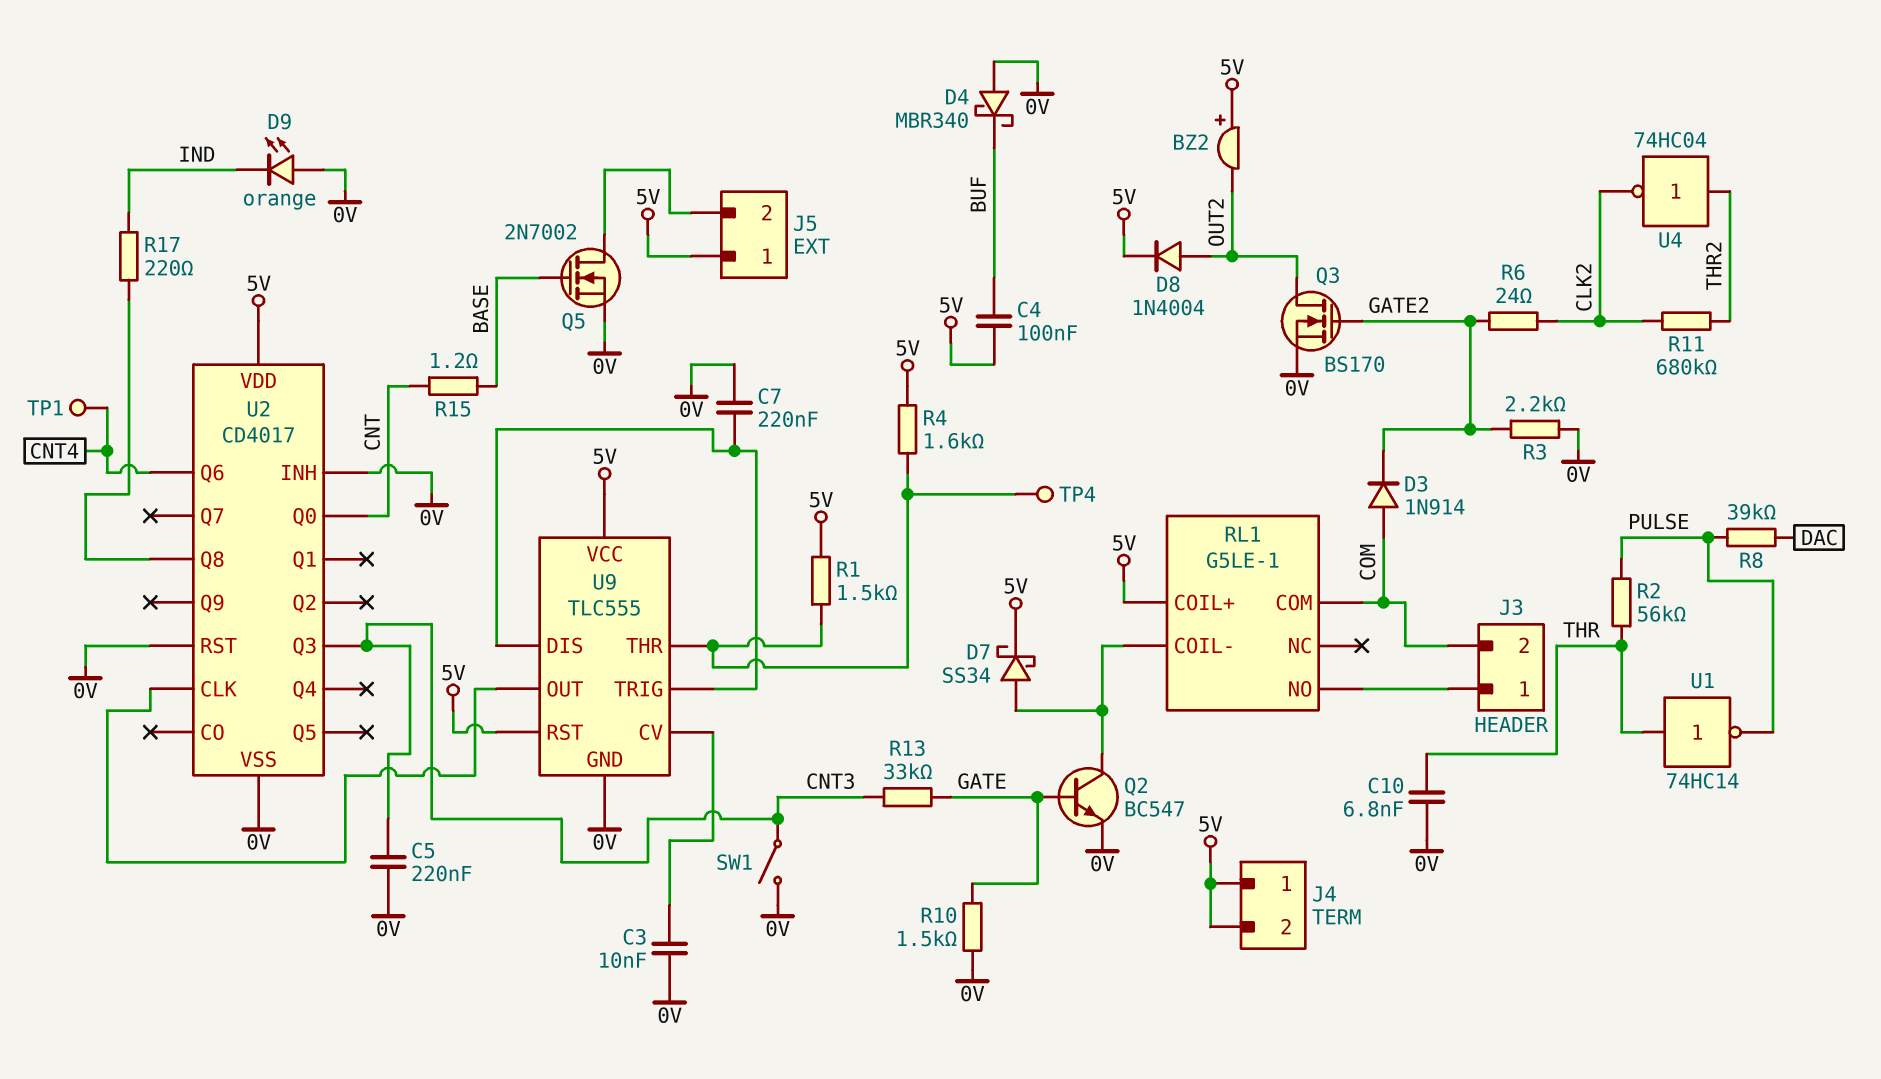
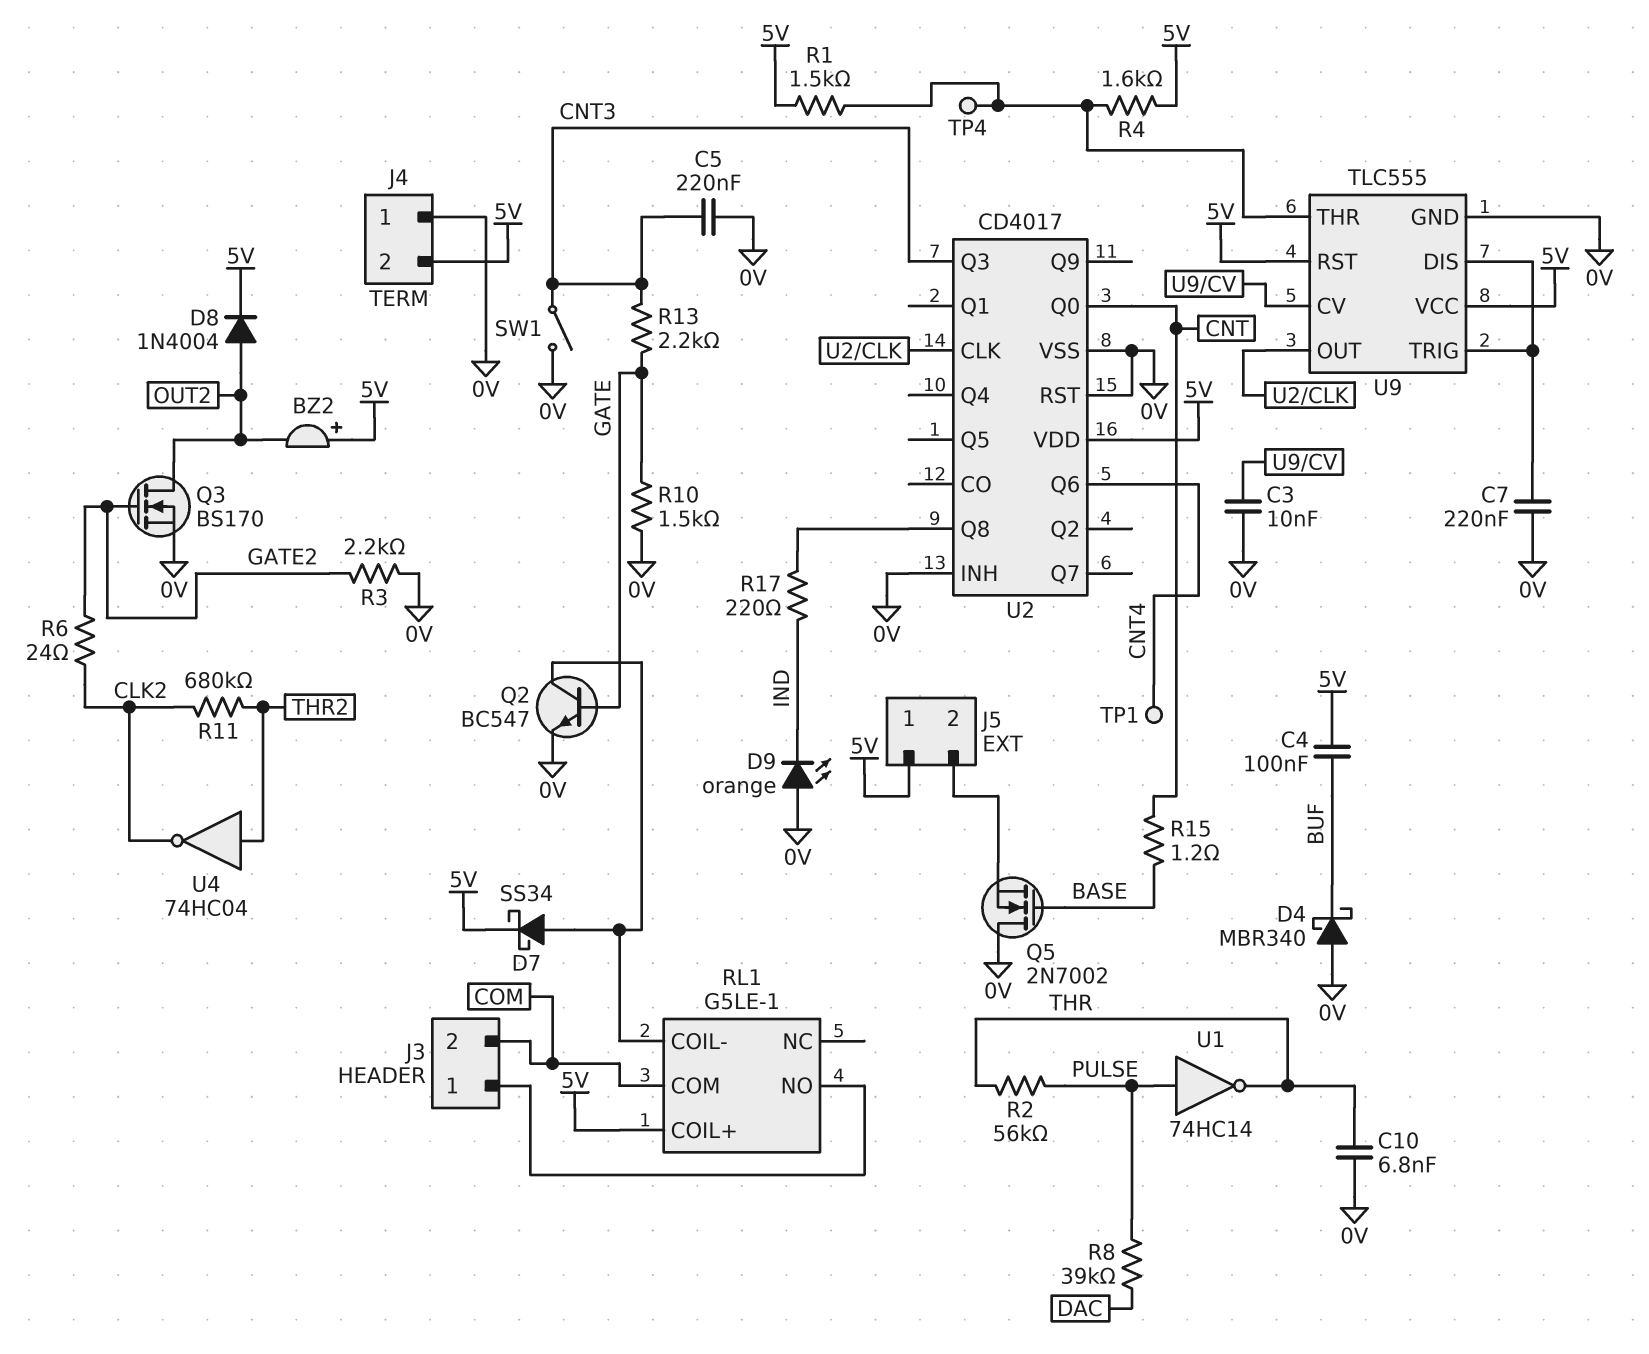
D3: diode 1N914 (A COM, K GATE2) -> none
J4 pin 1: 5V -> 0V
Q5: NMOS 2N7002 (G BASE, D J5/2, S 0V) -> NMOS 2N7002 (G BASE, D 0V, S J5/2)
R13: 33k (CNT3, GATE) -> 2.2k (CNT3, GATE)
U1: NOT 74HC14 (in THR, out PULSE) -> NOT 74HC14 (in PULSE, out THR)

